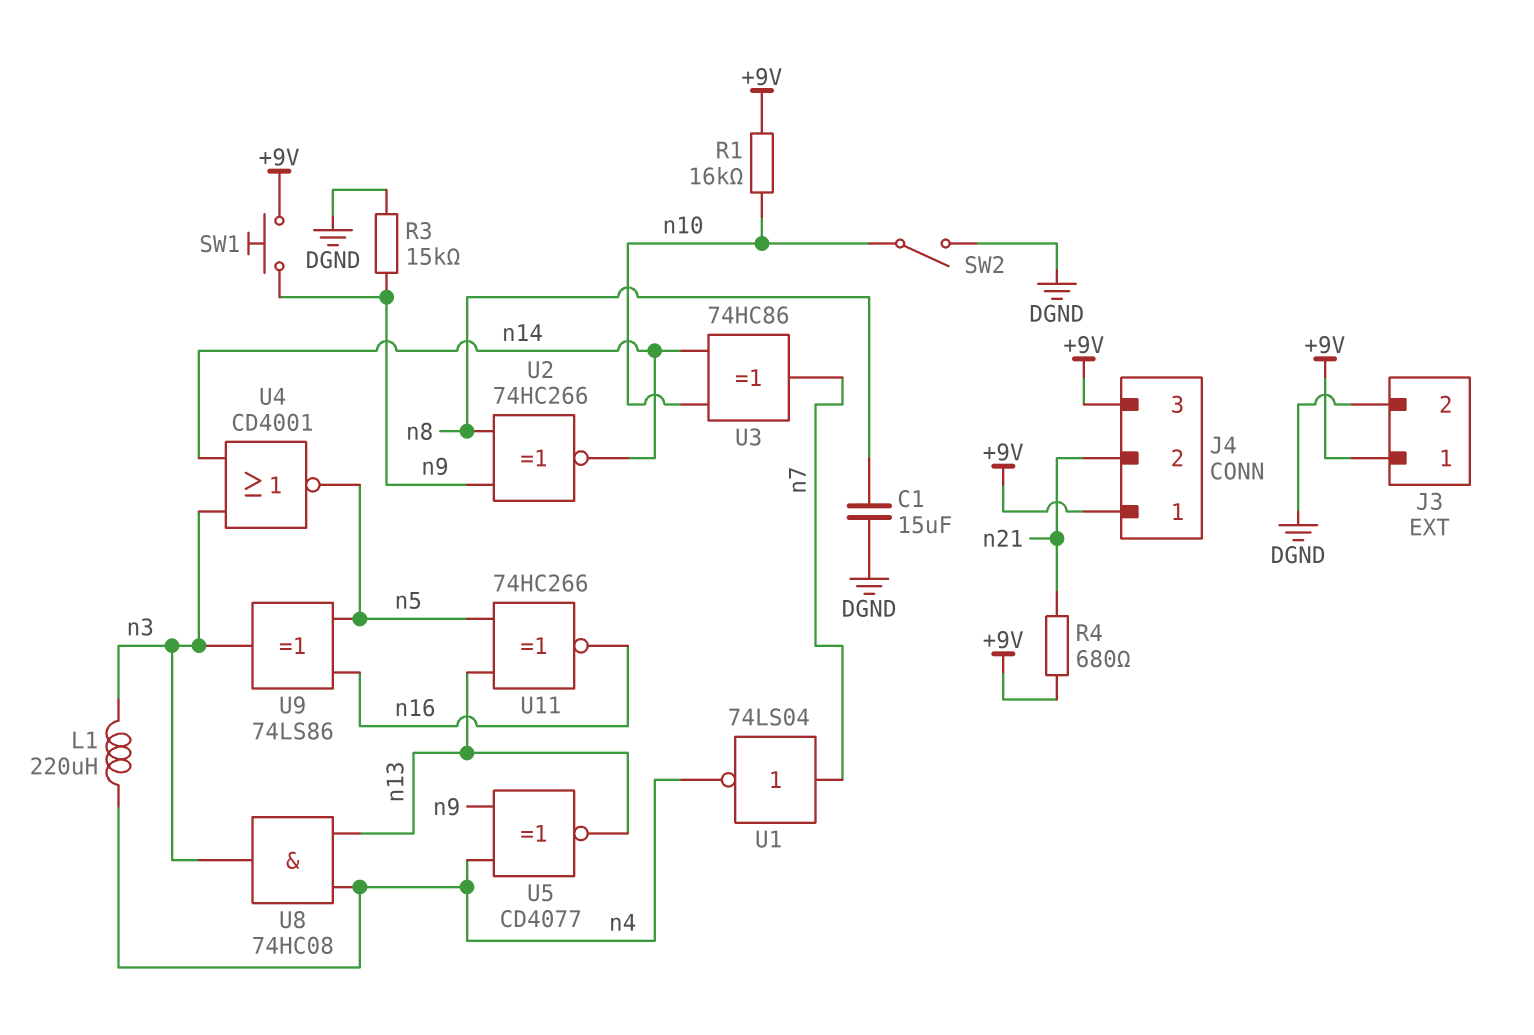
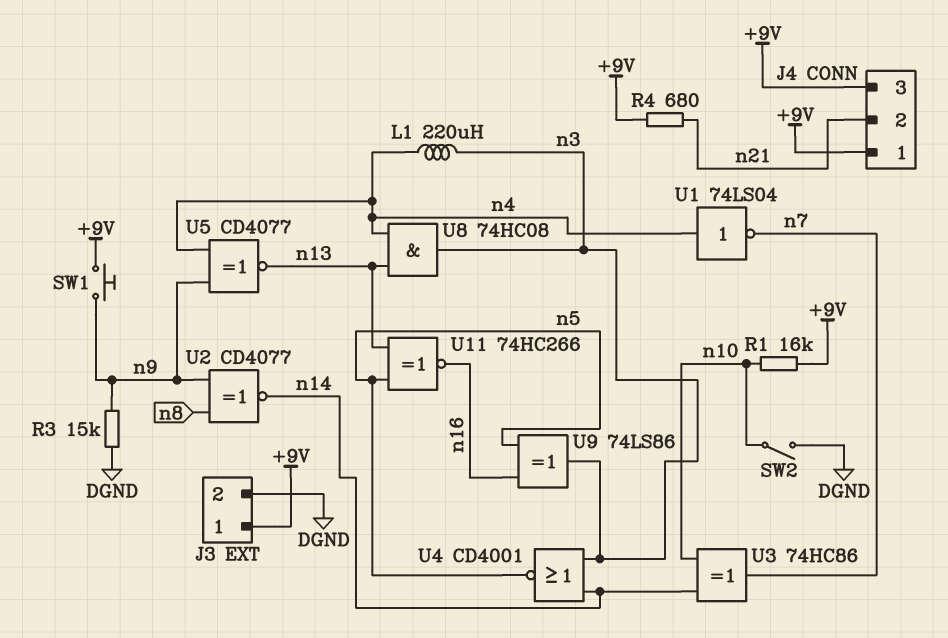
C1: 15uF (DGND, n8) -> none
U1: NOT 74LS04 (in n7, out n4) -> NOT 74LS04 (in n4, out n7)
U2: XNOR 74HC266 (in n8, in n9, out n14) -> XNOR CD4077 (in n8, in n9, out n14)

